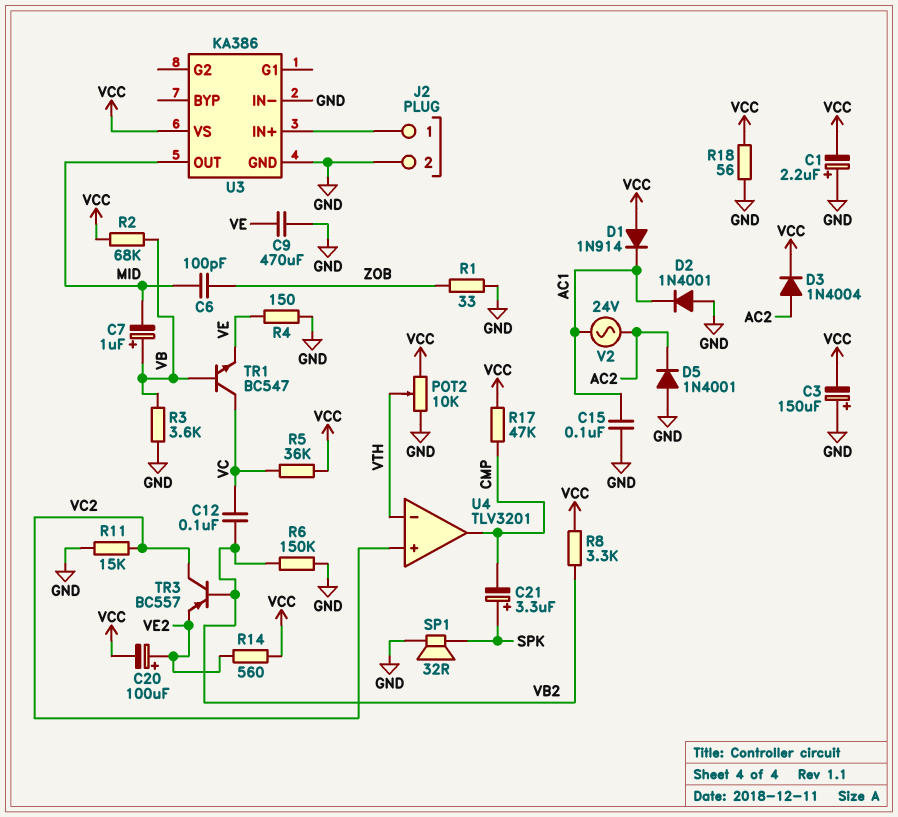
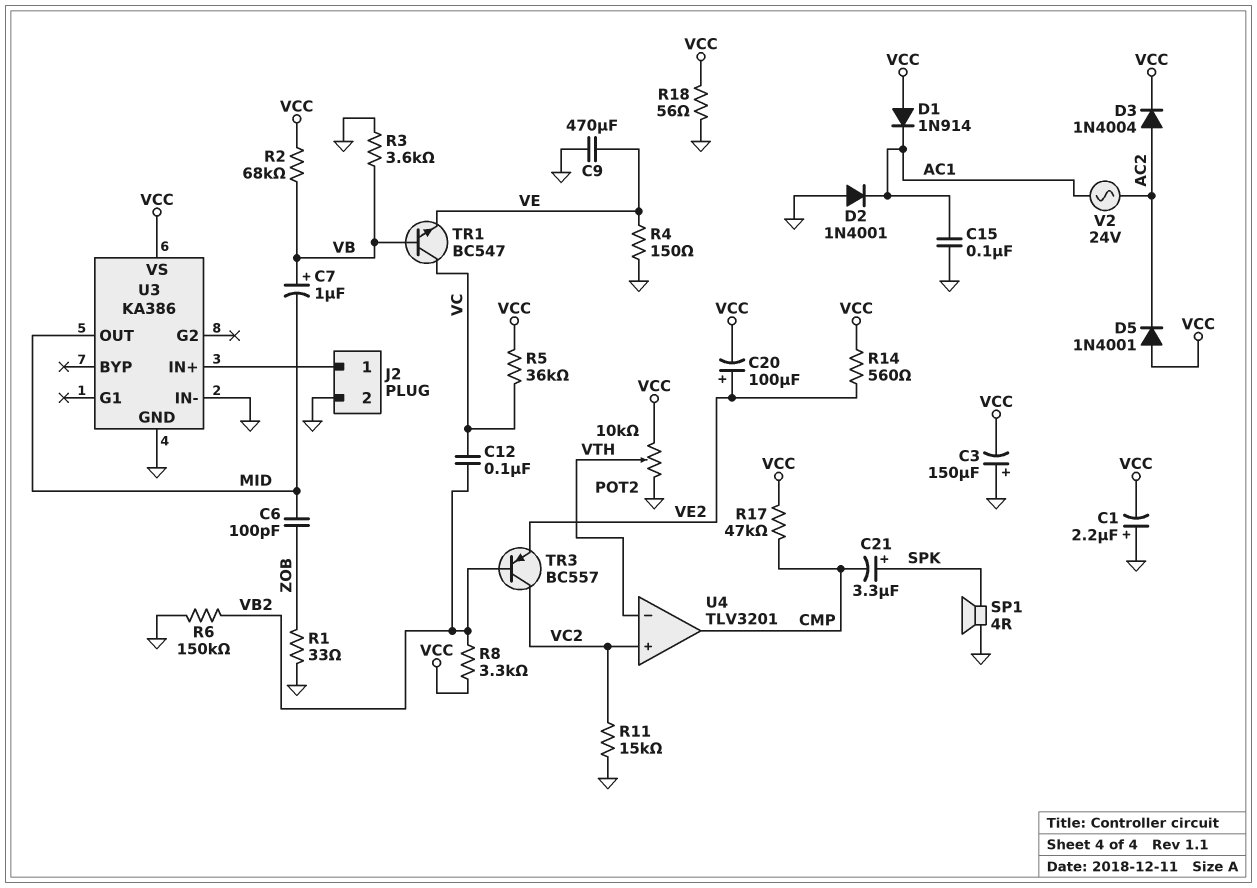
D5: diode 1N4001 (A GND, K AC2) -> diode 1N4001 (A VCC, K AC2)
SP1: speaker 32R (GND, SPK) -> speaker 4R (GND, SPK)

